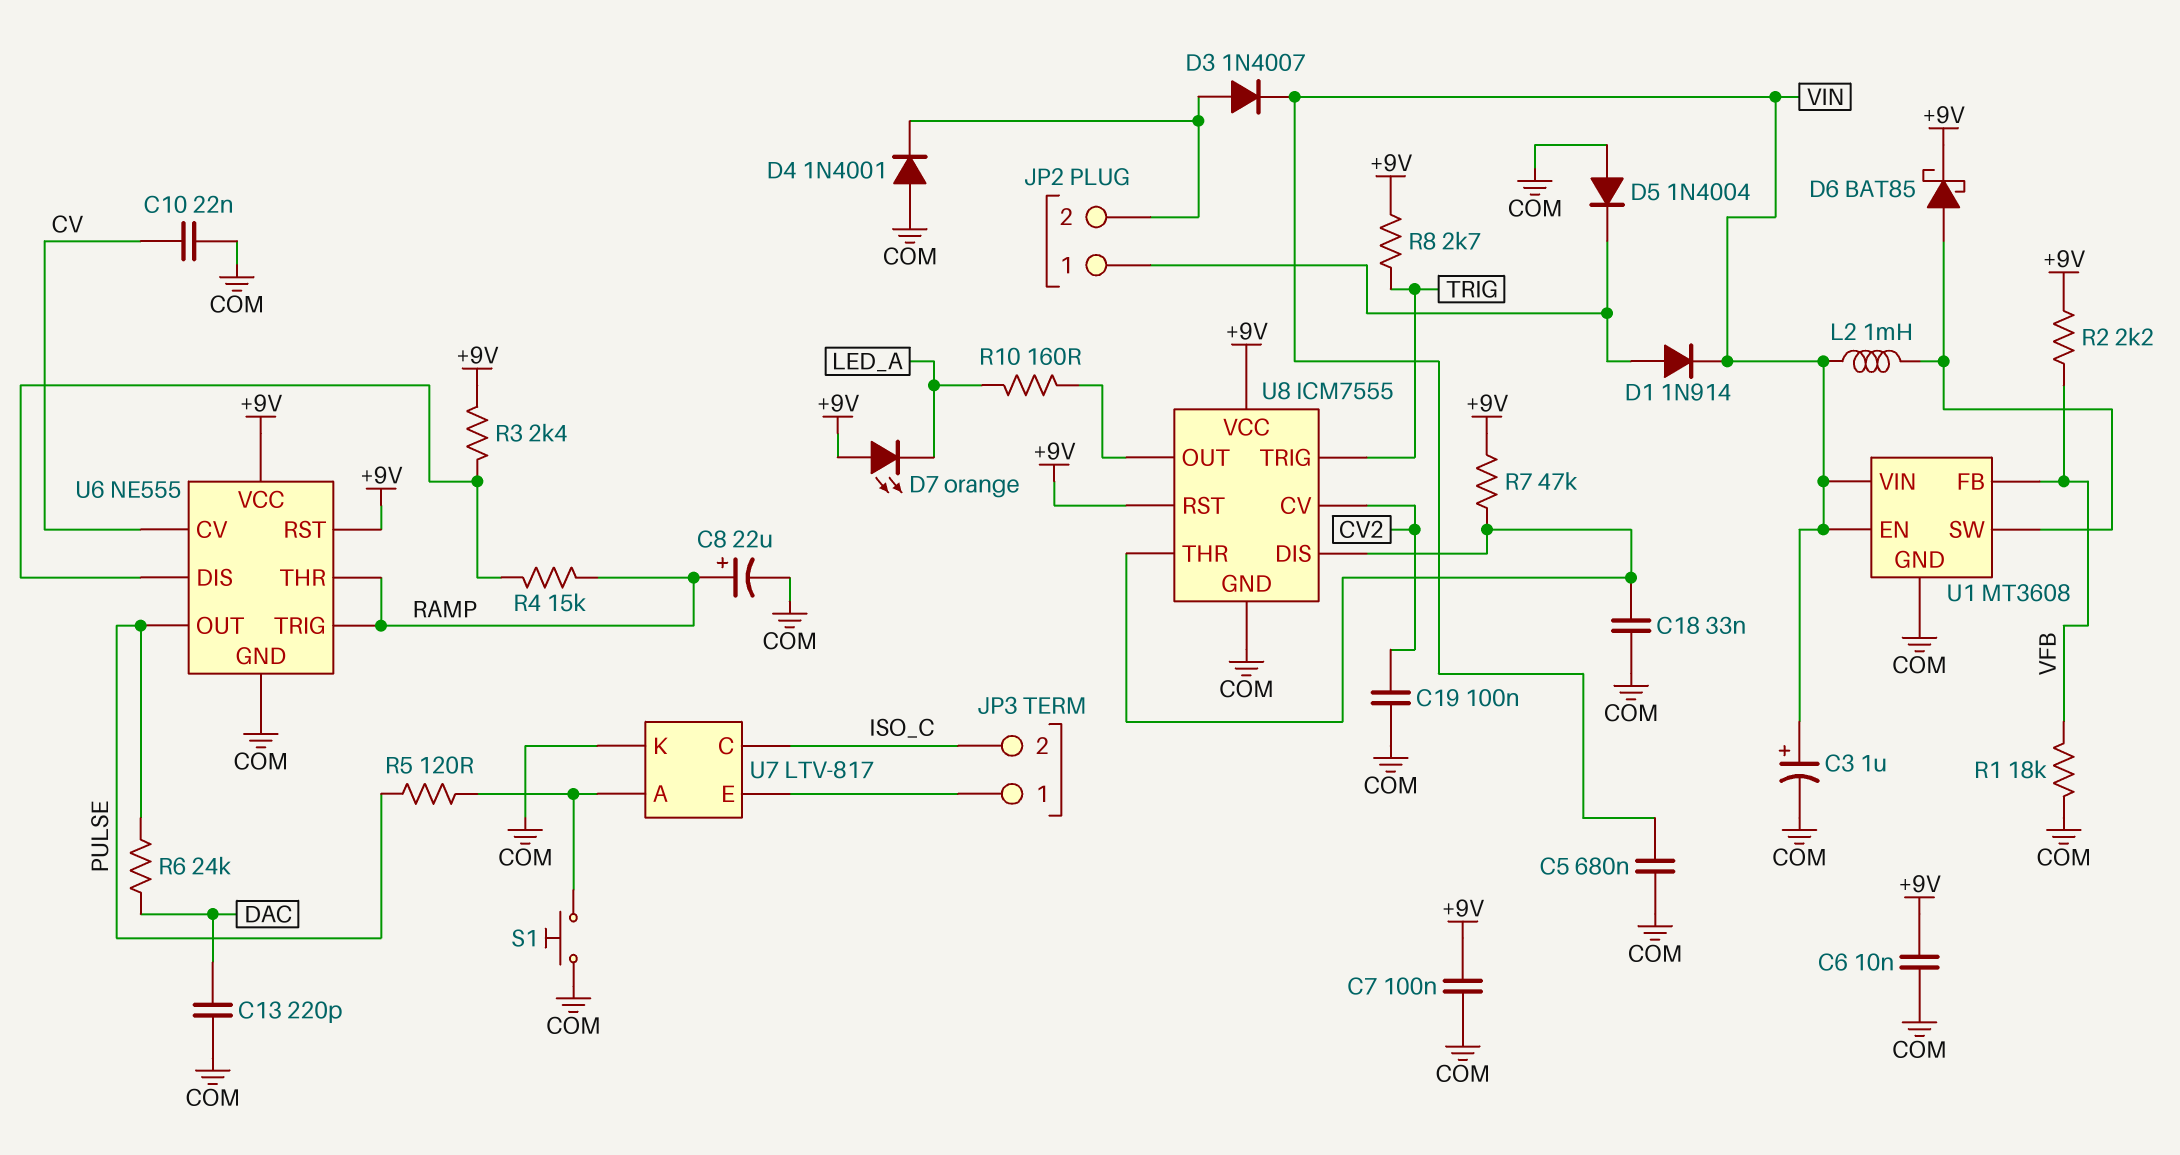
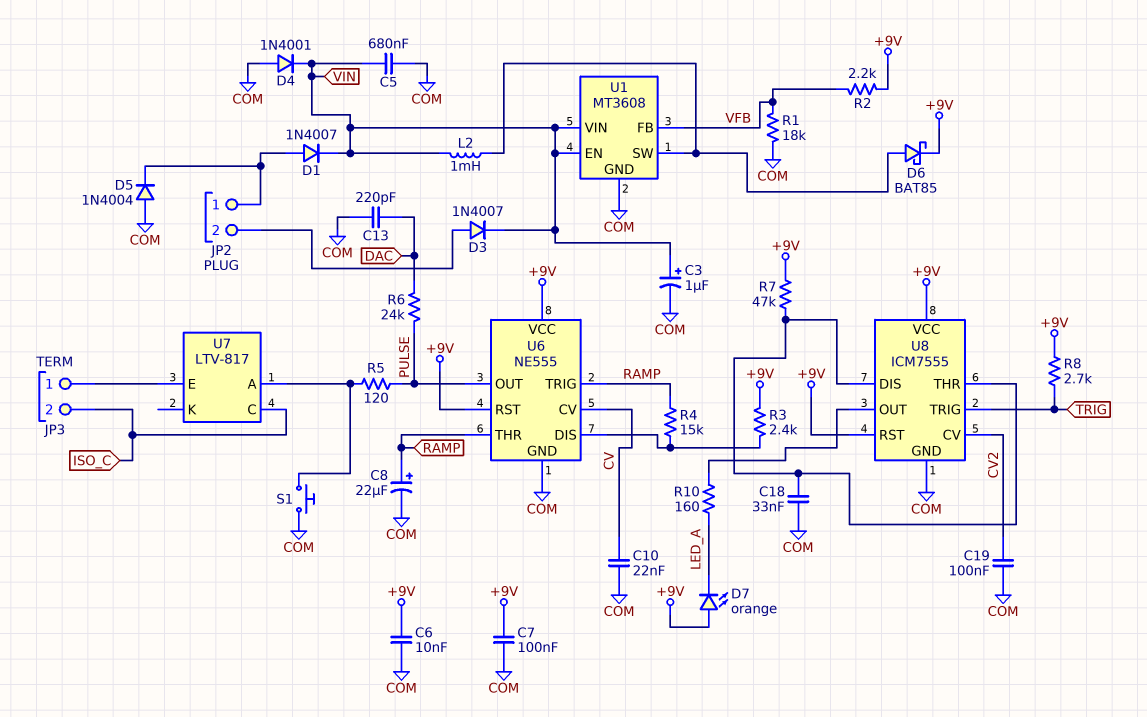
D1: diode 1N914 (A JP2/1, K VIN) -> diode 1N4007 (A JP2/1, K VIN)
D4: diode 1N4001 (A COM, K JP2/2) -> diode 1N4001 (A COM, K VIN)
U7 pin K: COM -> none

